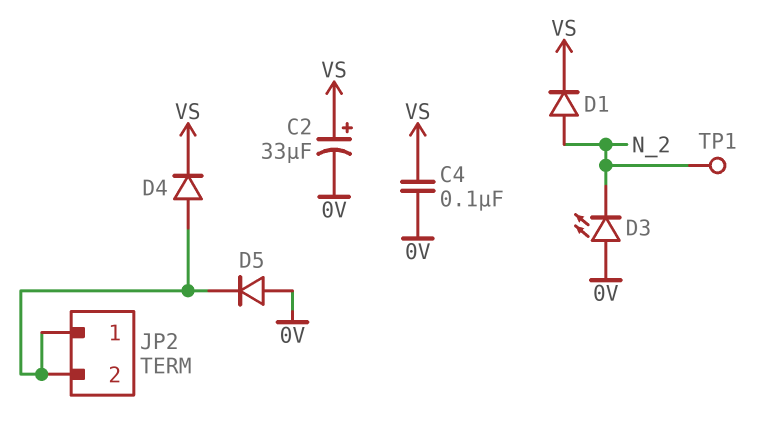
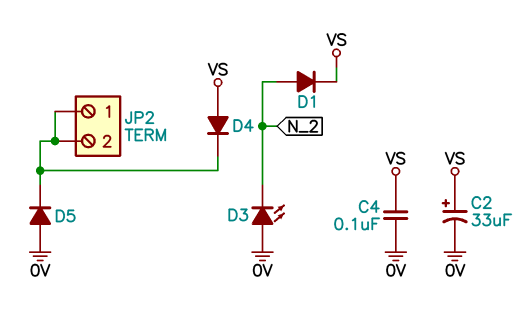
D4: diode (A JP2/1, K VS) -> diode (A VS, K JP2/1)
TP1: test point (N_2) -> none

